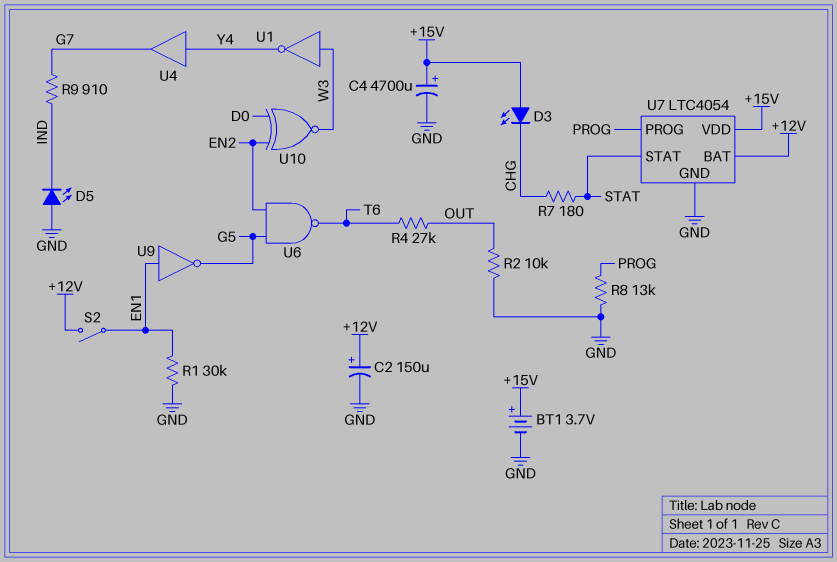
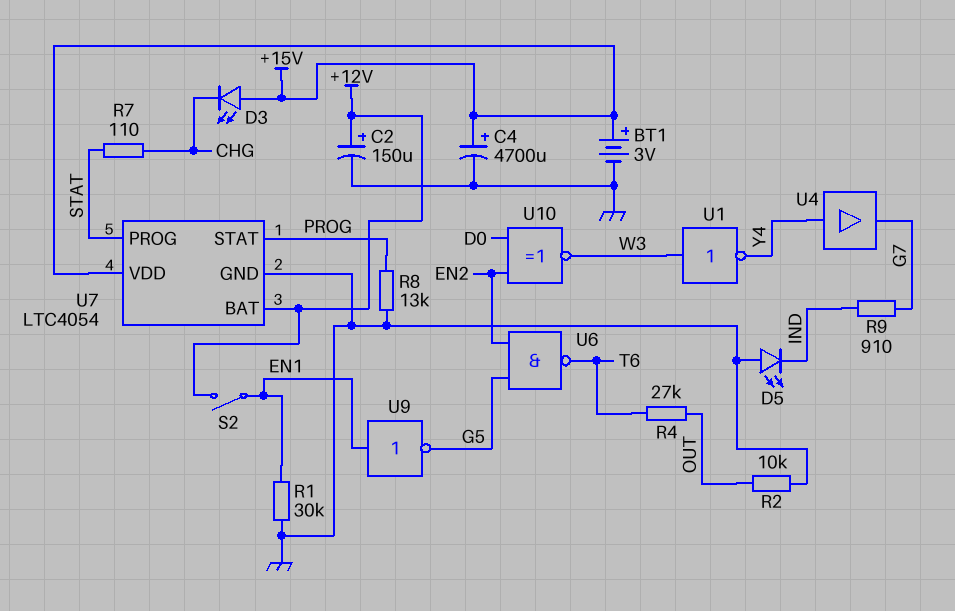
BT1: 3.7V (plus +15V, minus GND) -> 3V (plus +15V, minus GND)
R7: 180 (CHG, STAT) -> 110 (CHG, STAT)
U7 pin PROG: PROG -> STAT
U7 pin STAT: STAT -> PROG

